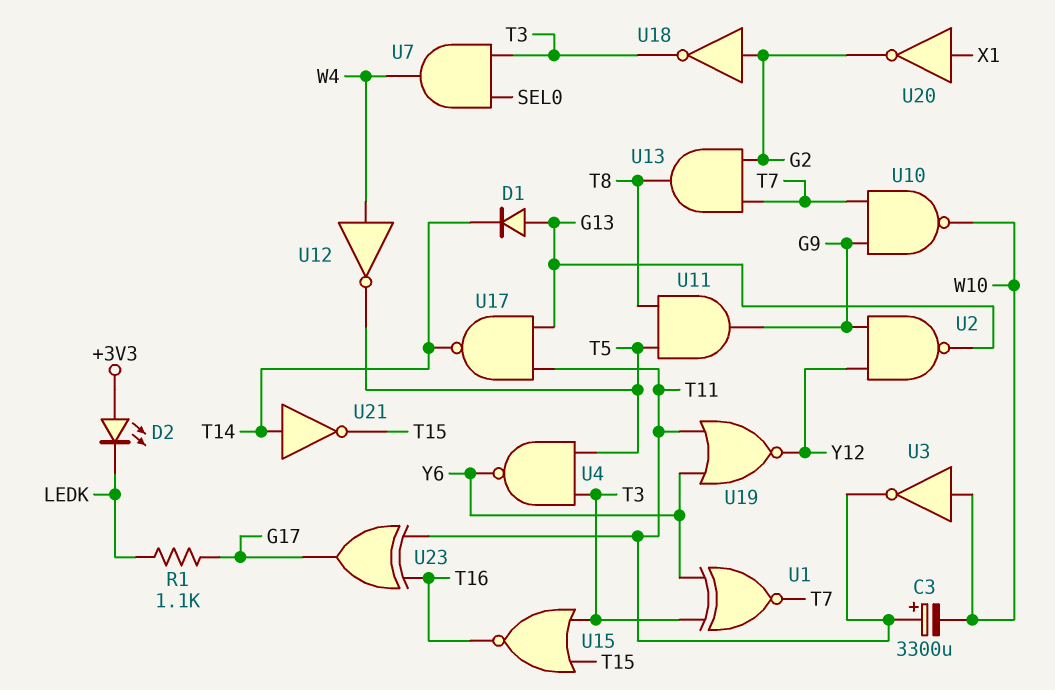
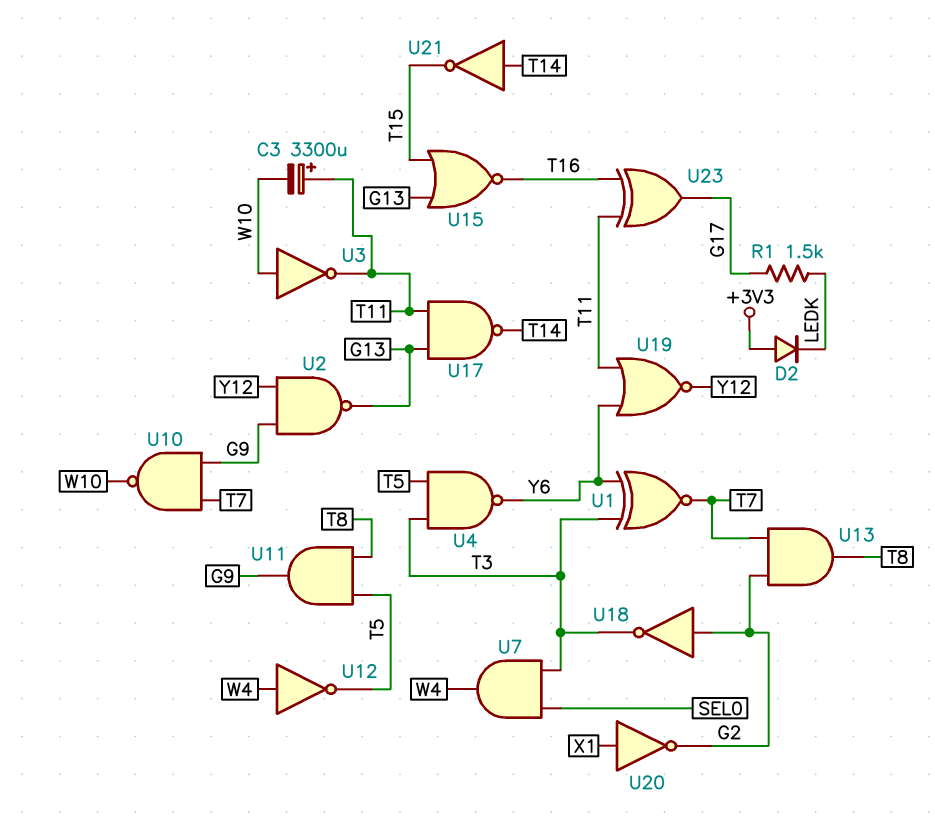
D1: diode (A G13, K T14) -> none
D2: LED (A +3V3, K LEDK) -> diode (A +3V3, K LEDK)
R1: 1.1k (G17, LEDK) -> 1.5k (G17, LEDK)
U15: NOR (in T3, in T15, out T16) -> NOR (in G13, in T15, out T16)

